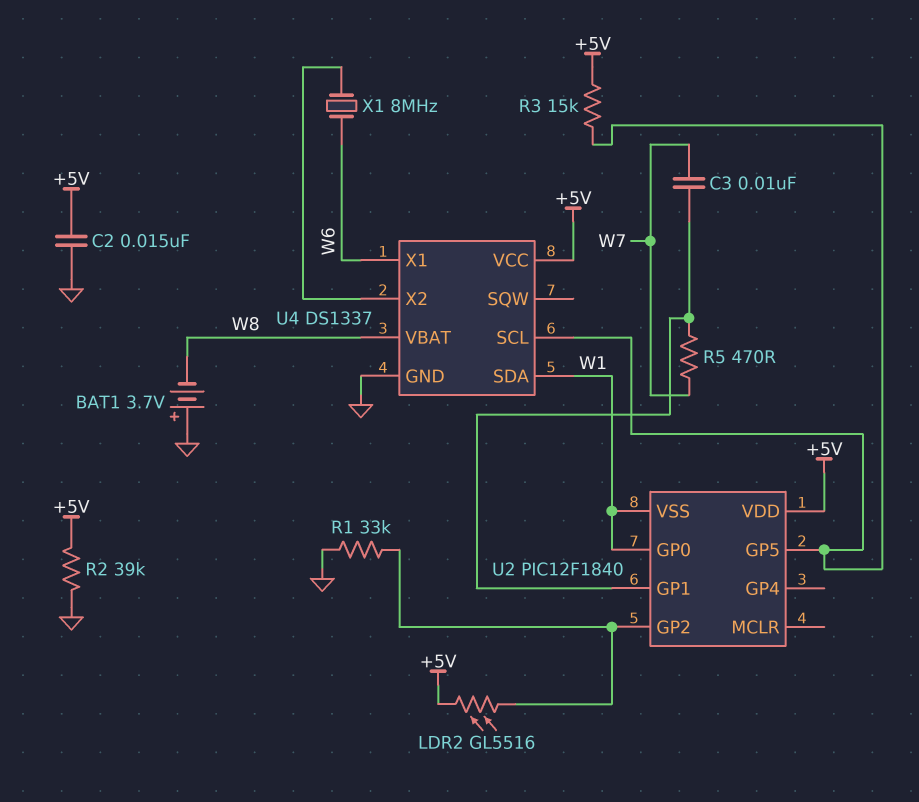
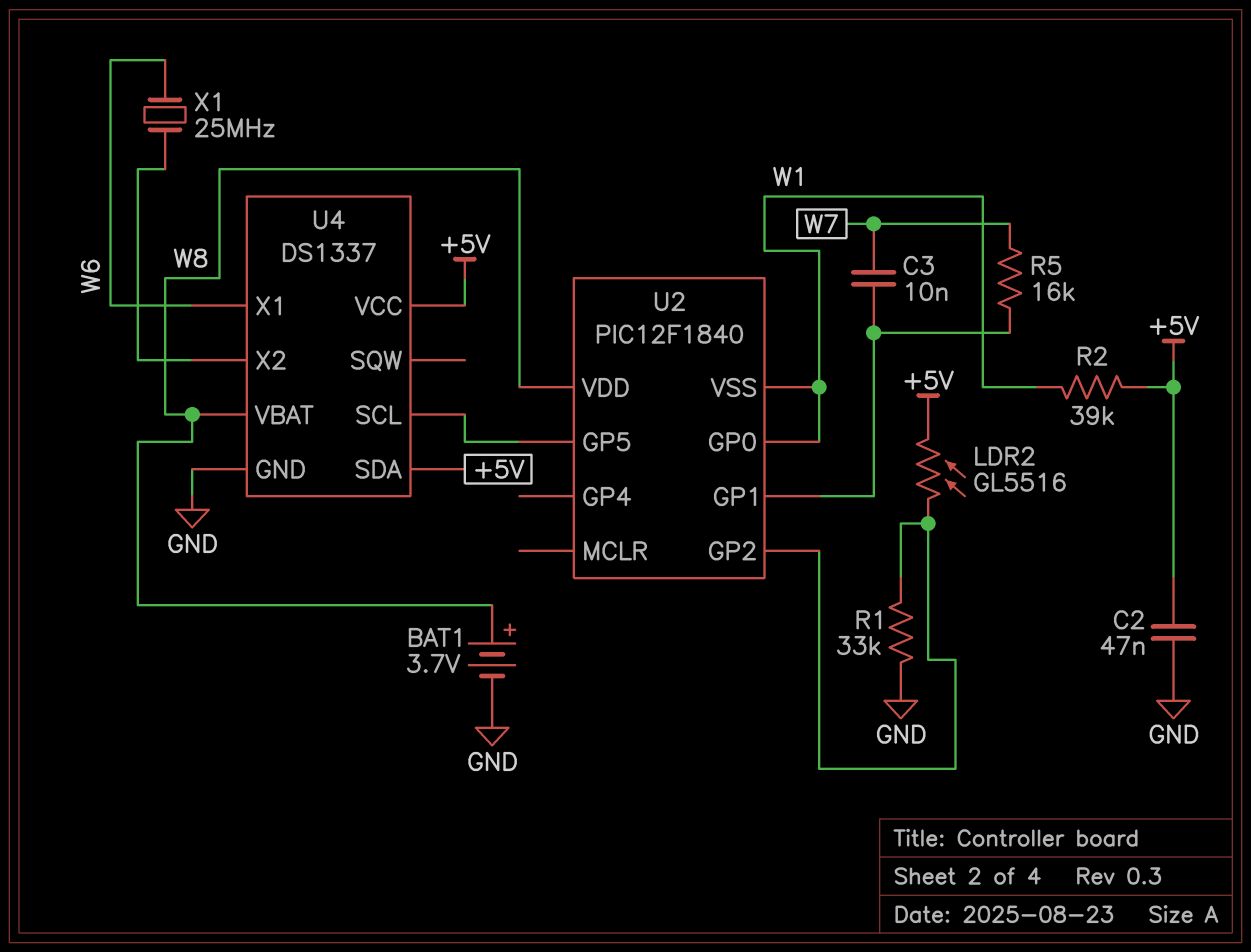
BAT1: 3.7V (plus GND, minus W8) -> 3.7V (plus W8, minus GND)
C2: 15nF (+5V, GND) -> 47nF (+5V, GND)
R2: 39k (+5V, GND) -> 39k (+5V, W1)
R3: 15k (+5V, U2/GP5) -> none
R5: 470 (U2/GP1, W7) -> 16k (U2/GP1, W7)
U2 pin VDD: +5V -> W8
U4 pin SDA: W1 -> +5V
X1: 8MHz (U4/X2, W6) -> 25MHz (U4/X2, W6)

